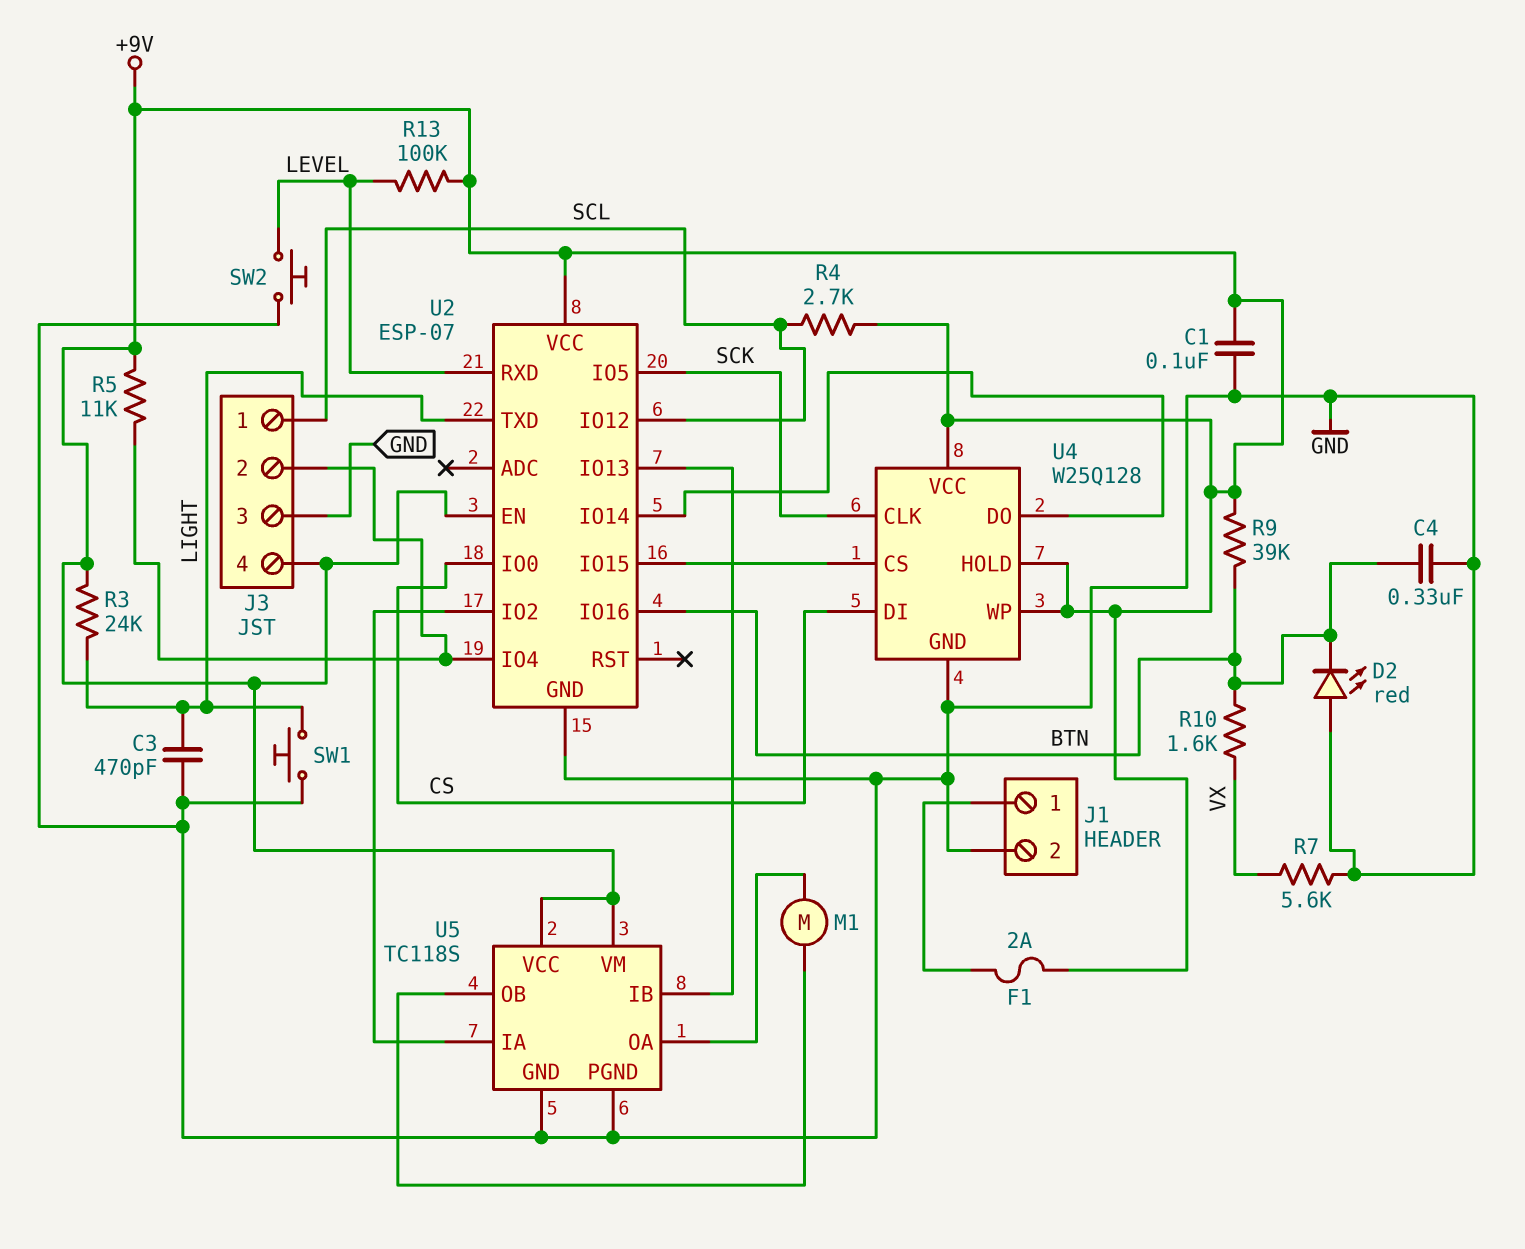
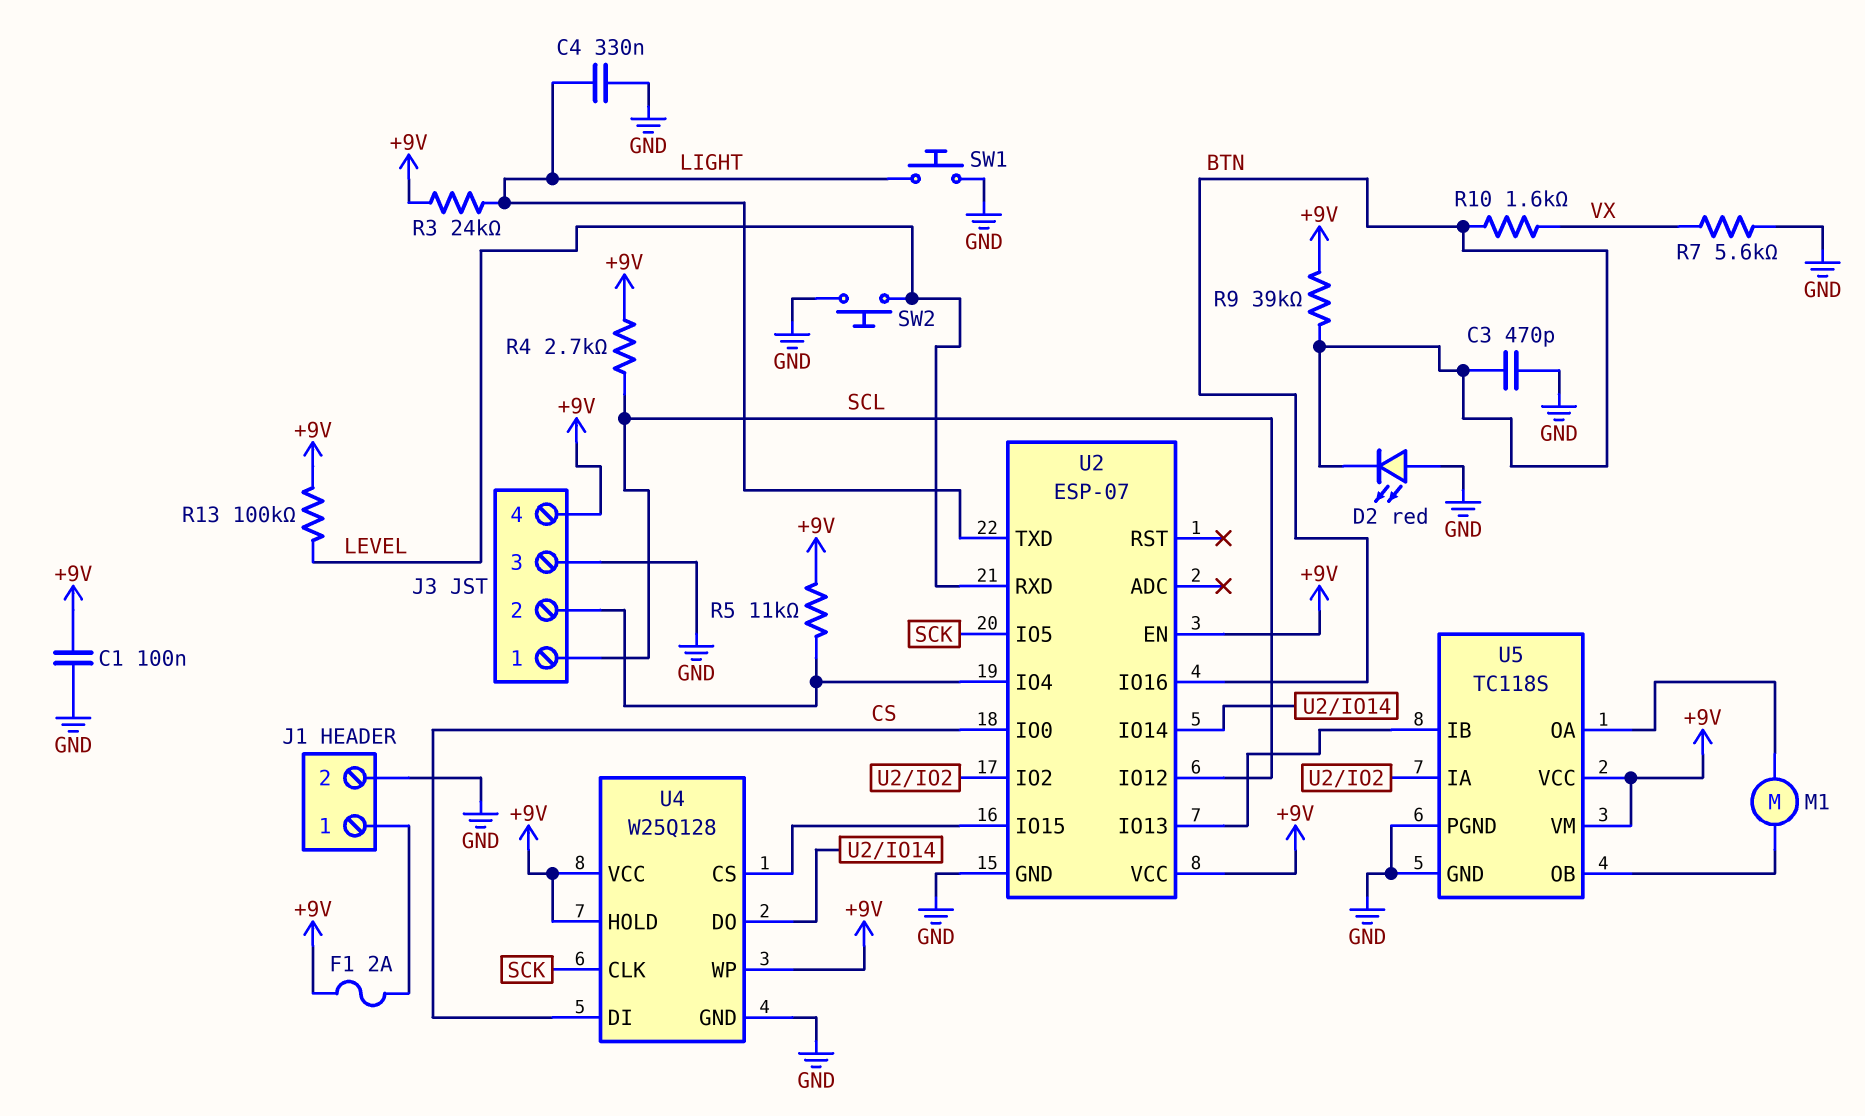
C3: 470pF (GND, LIGHT) -> 470pF (BTN, GND)
C4: 330nF (BTN, GND) -> 330nF (GND, LIGHT)

